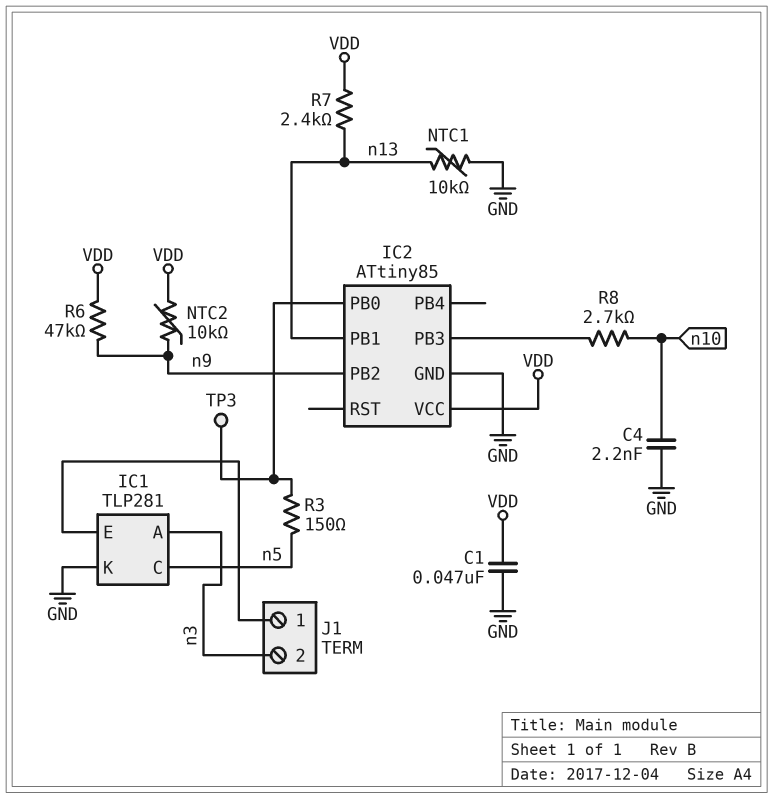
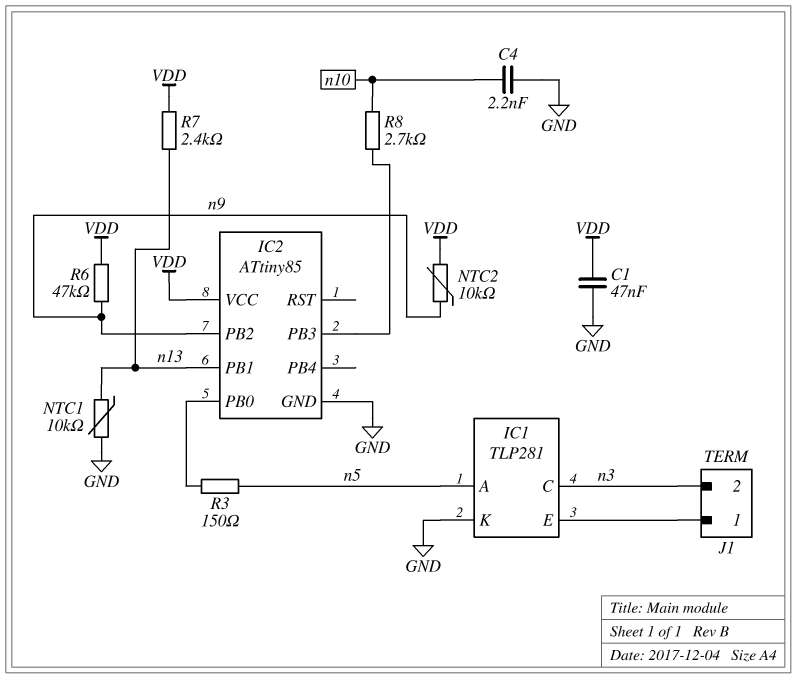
IC1 pin A: n3 -> n5
IC1 pin C: n5 -> n3
TP3: test point (IC2/PB0) -> none

